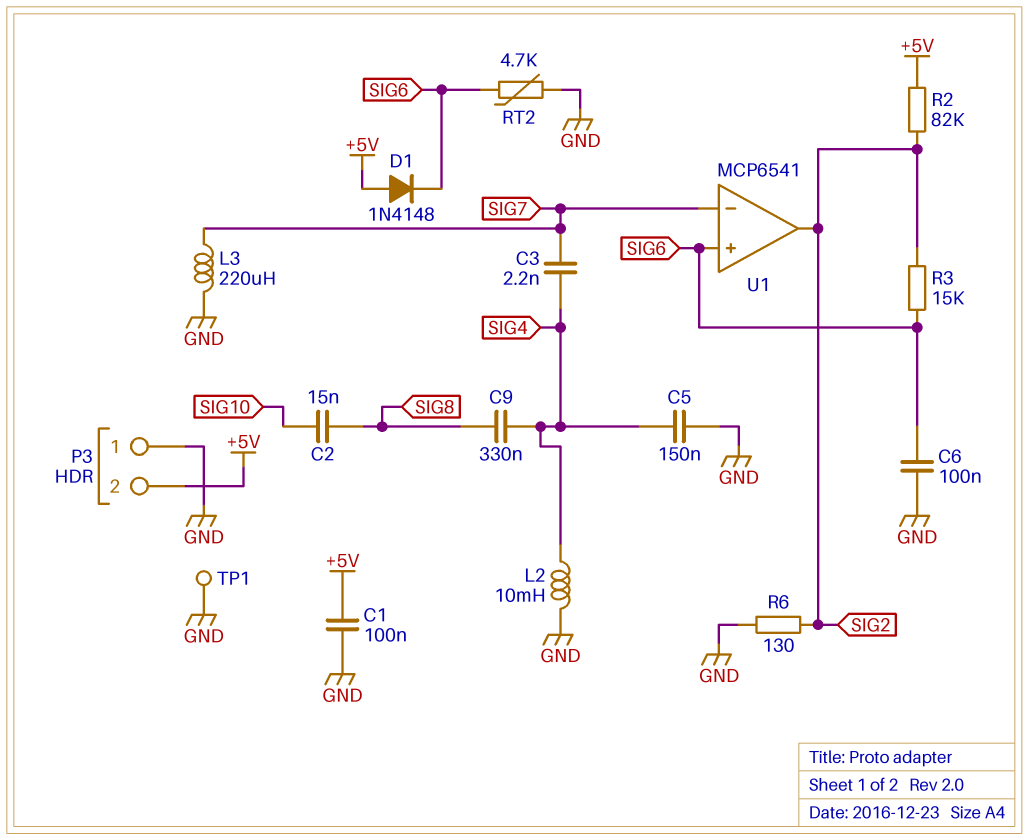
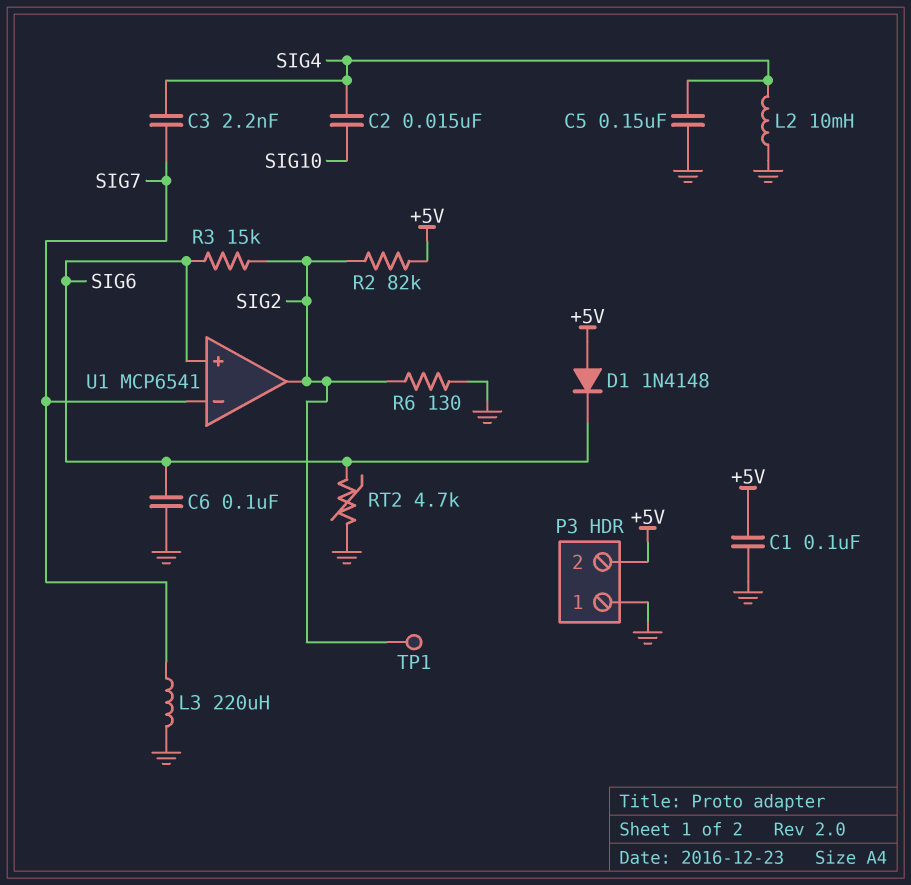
C2: 15nF (SIG8, SIG10) -> 15nF (SIG4, SIG10)
C9: 330nF (SIG4, SIG8) -> none
TP1: test point (GND) -> test point (SIG2)

